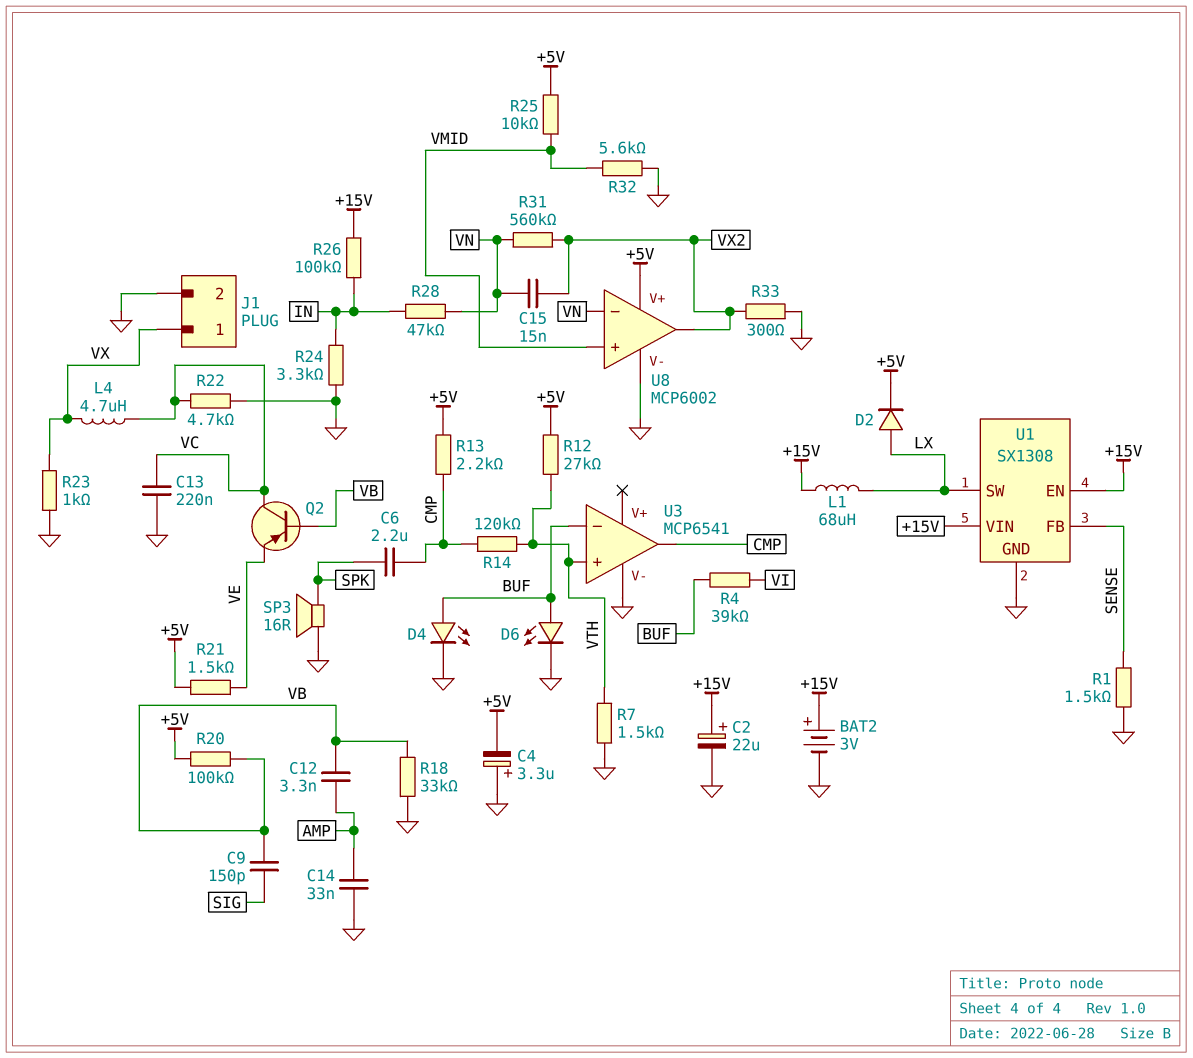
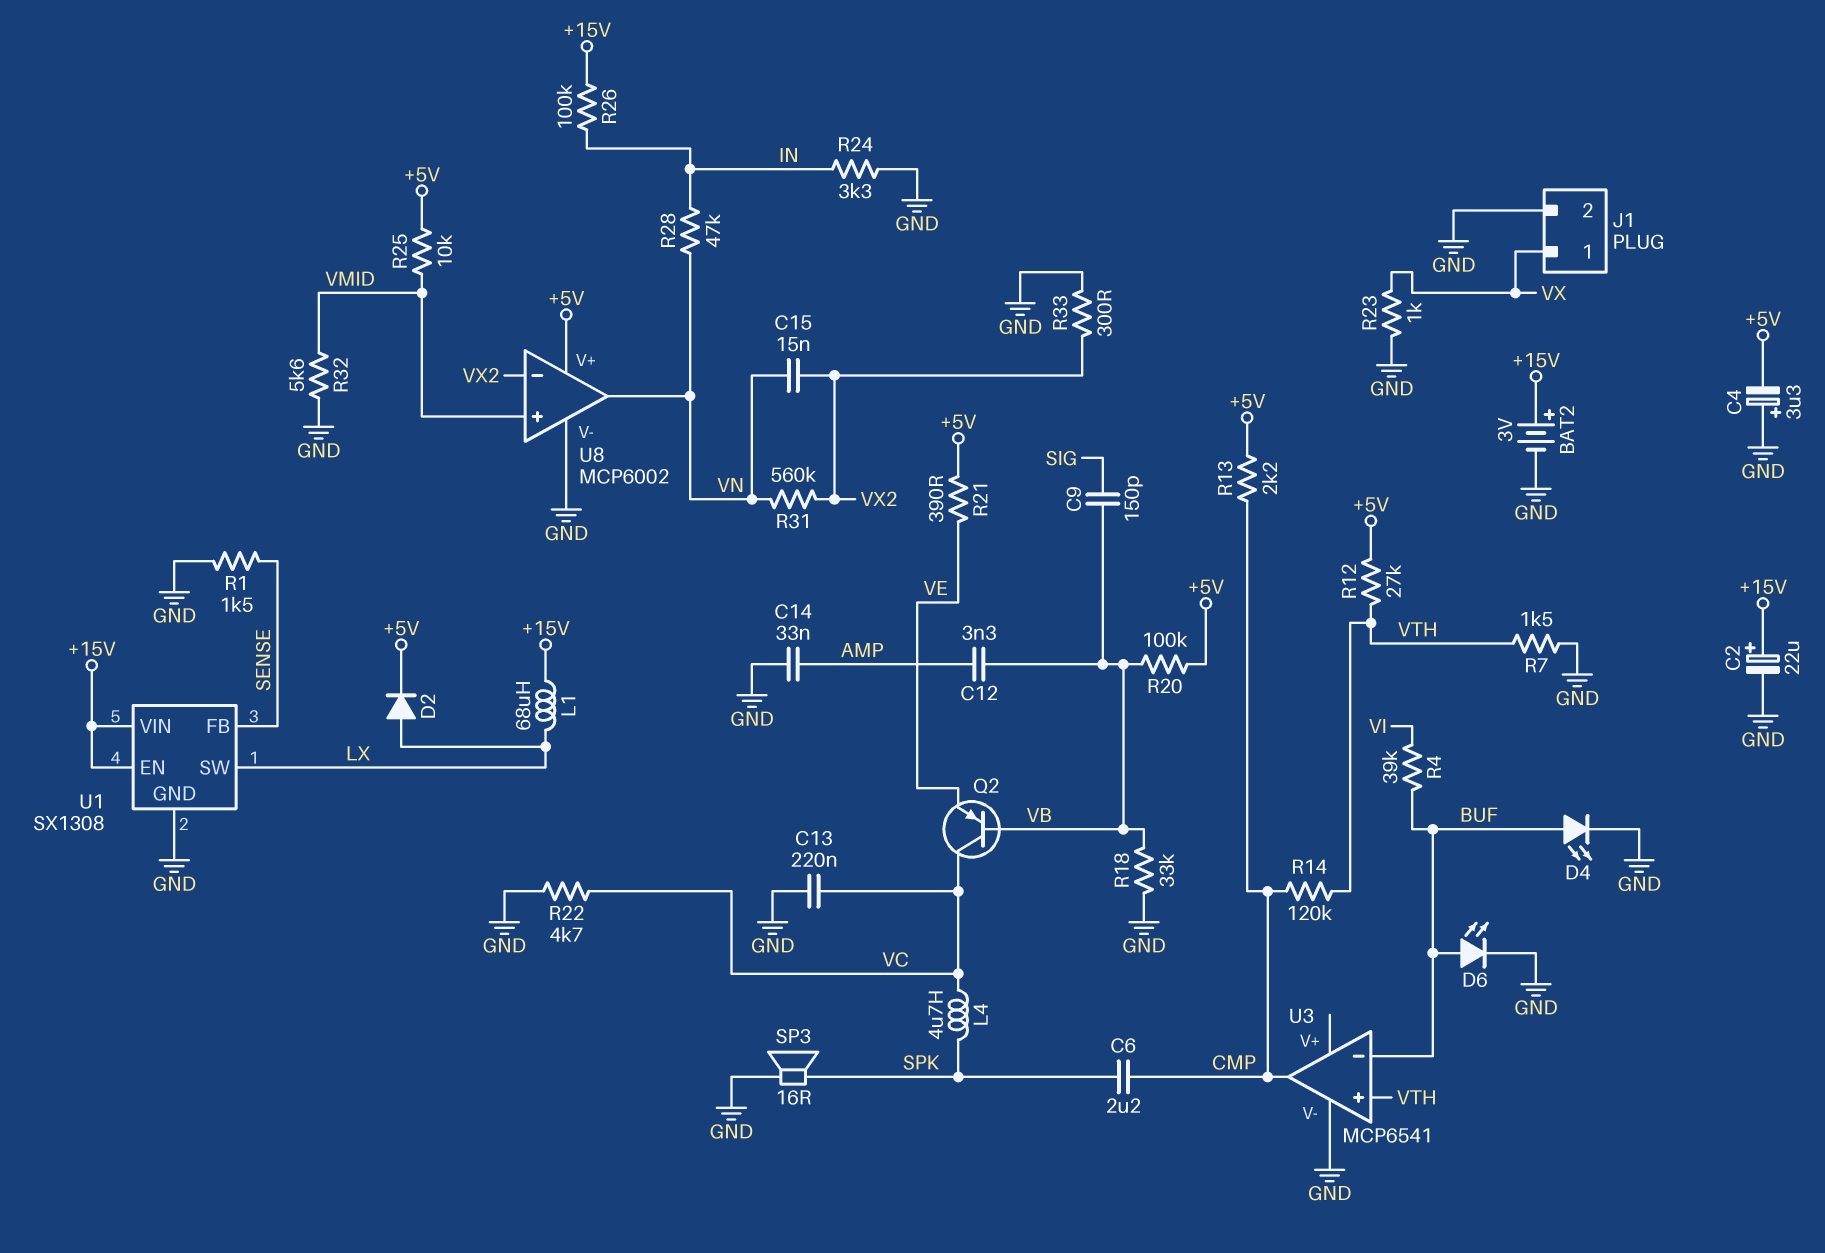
L4: 4.7uH (VC, VX) -> 4.7uH (SPK, VC)
R21: 1.5k (+5V, VE) -> 390 (+5V, VE)
U8 pin in-: VN -> VX2
U8 pin out: VX2 -> VN

